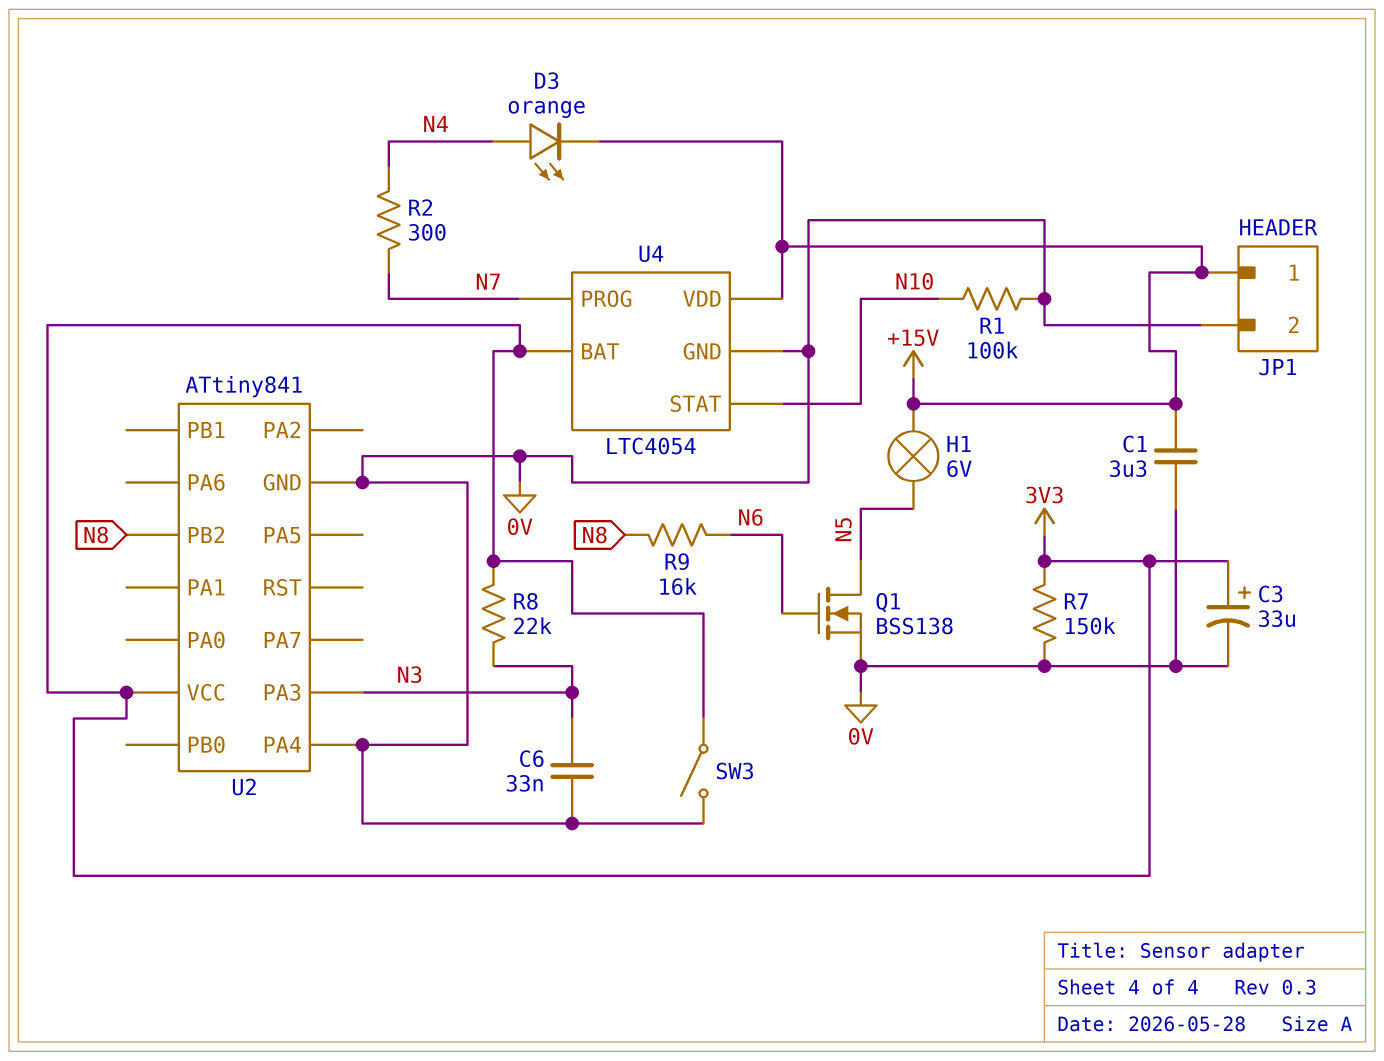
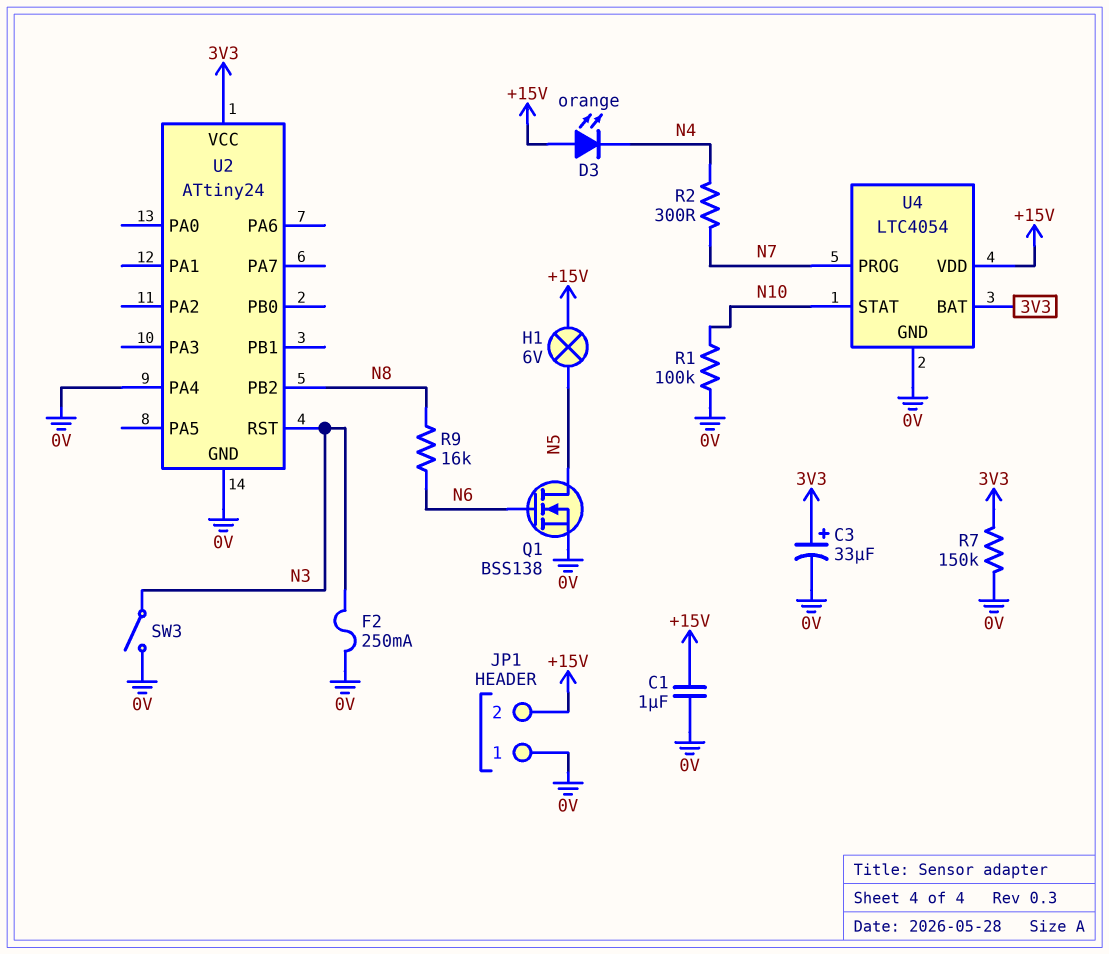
C1: 3.3uF (+15V, 0V) -> 1uF (+15V, 0V)
C6: 33nF (0V, N3) -> none
D3: LED orange (A N4, K +15V) -> LED orange (A +15V, K N4)
F2: none -> 250mA (0V, N3)
JP1 pin 1: +15V -> 0V
JP1 pin 2: 0V -> +15V
R8: 22k (3V3, N3) -> none
SW3: switch (0V, 3V3) -> switch (0V, N3)
U2: ATtiny841 -> ATtiny24
U2 pin PA3: N3 -> none
U2 pin RST: none -> N3

